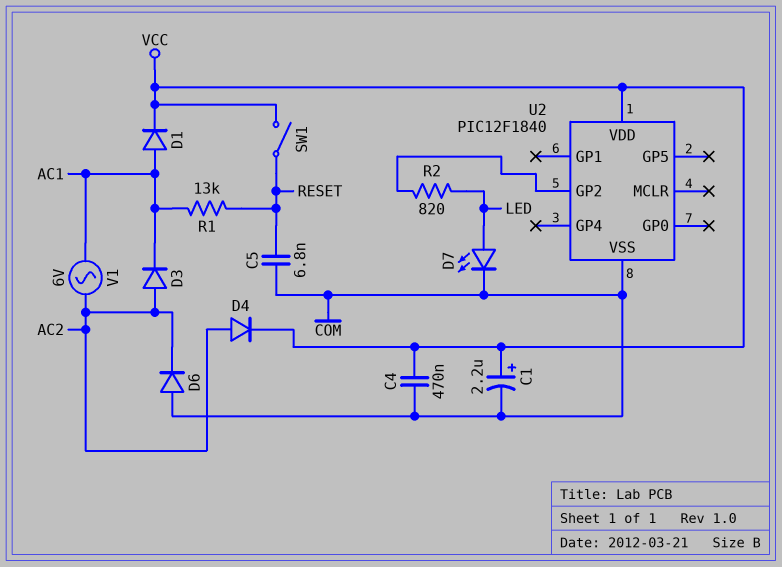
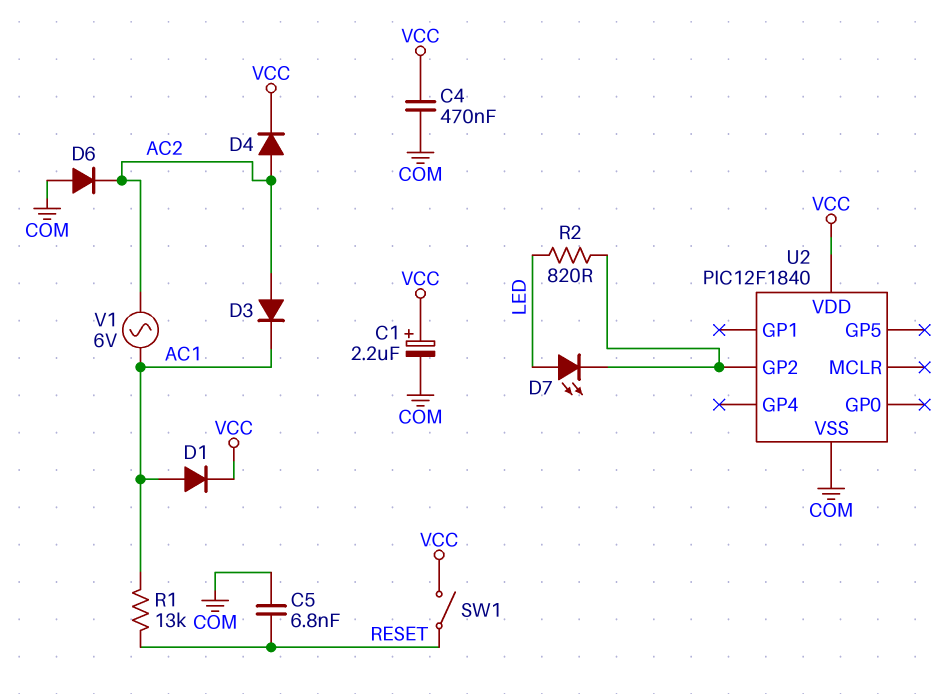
D7: LED (A LED, K COM) -> LED (A LED, K U2/GP2)

